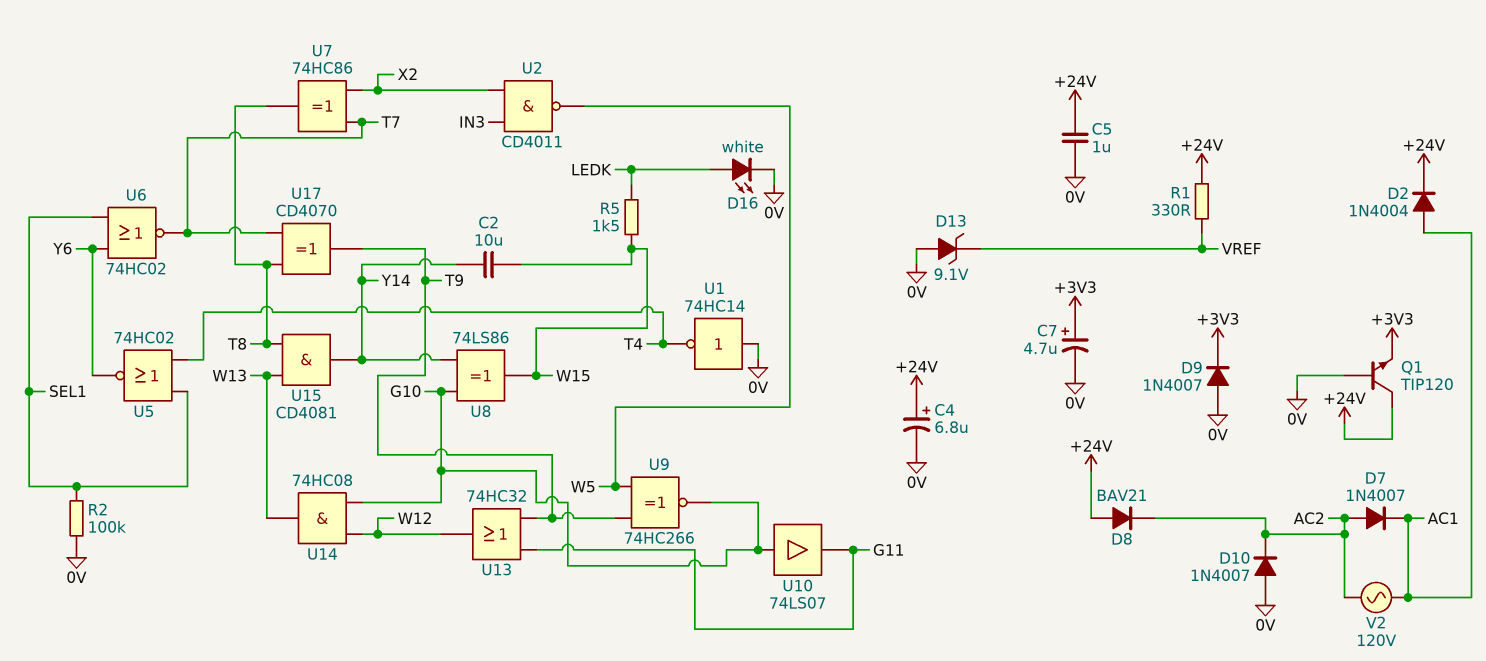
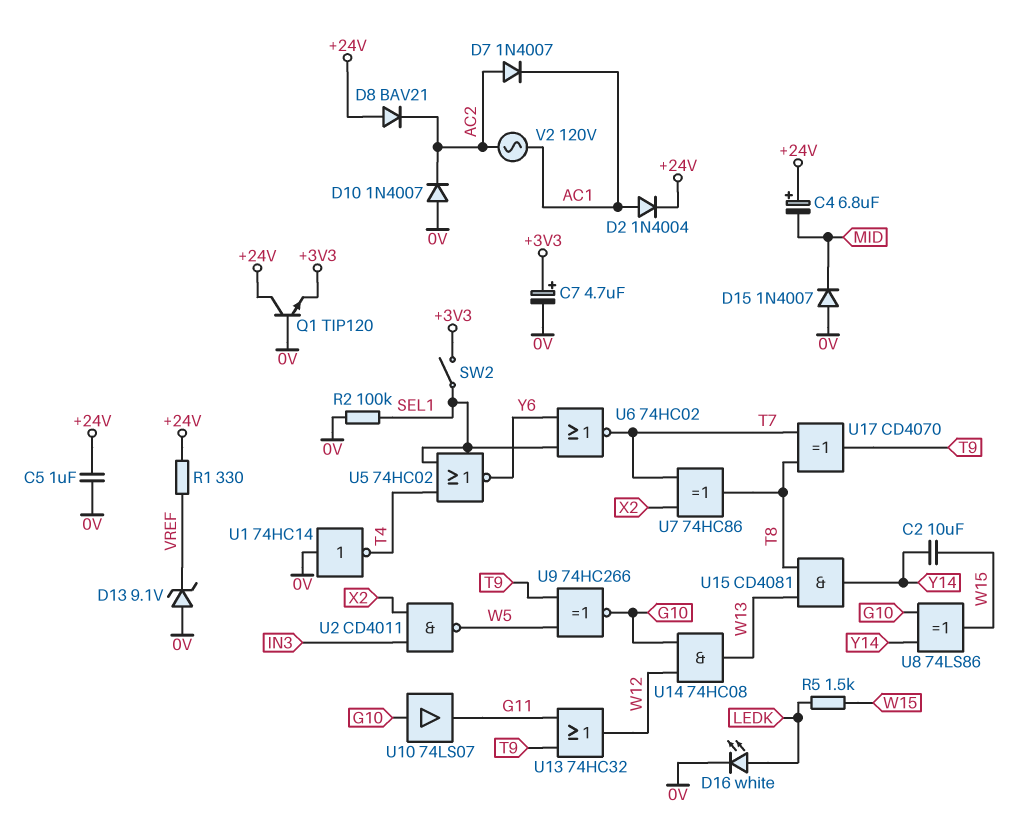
C4: 6.8uF (plus +24V, minus 0V) -> 6.8uF (plus +24V, minus MID)
D9: diode 1N4007 (A 0V, K +3V3) -> none
D15: none -> diode 1N4007 (A 0V, K MID)
SW2: none -> switch (+3V3, SEL1)

